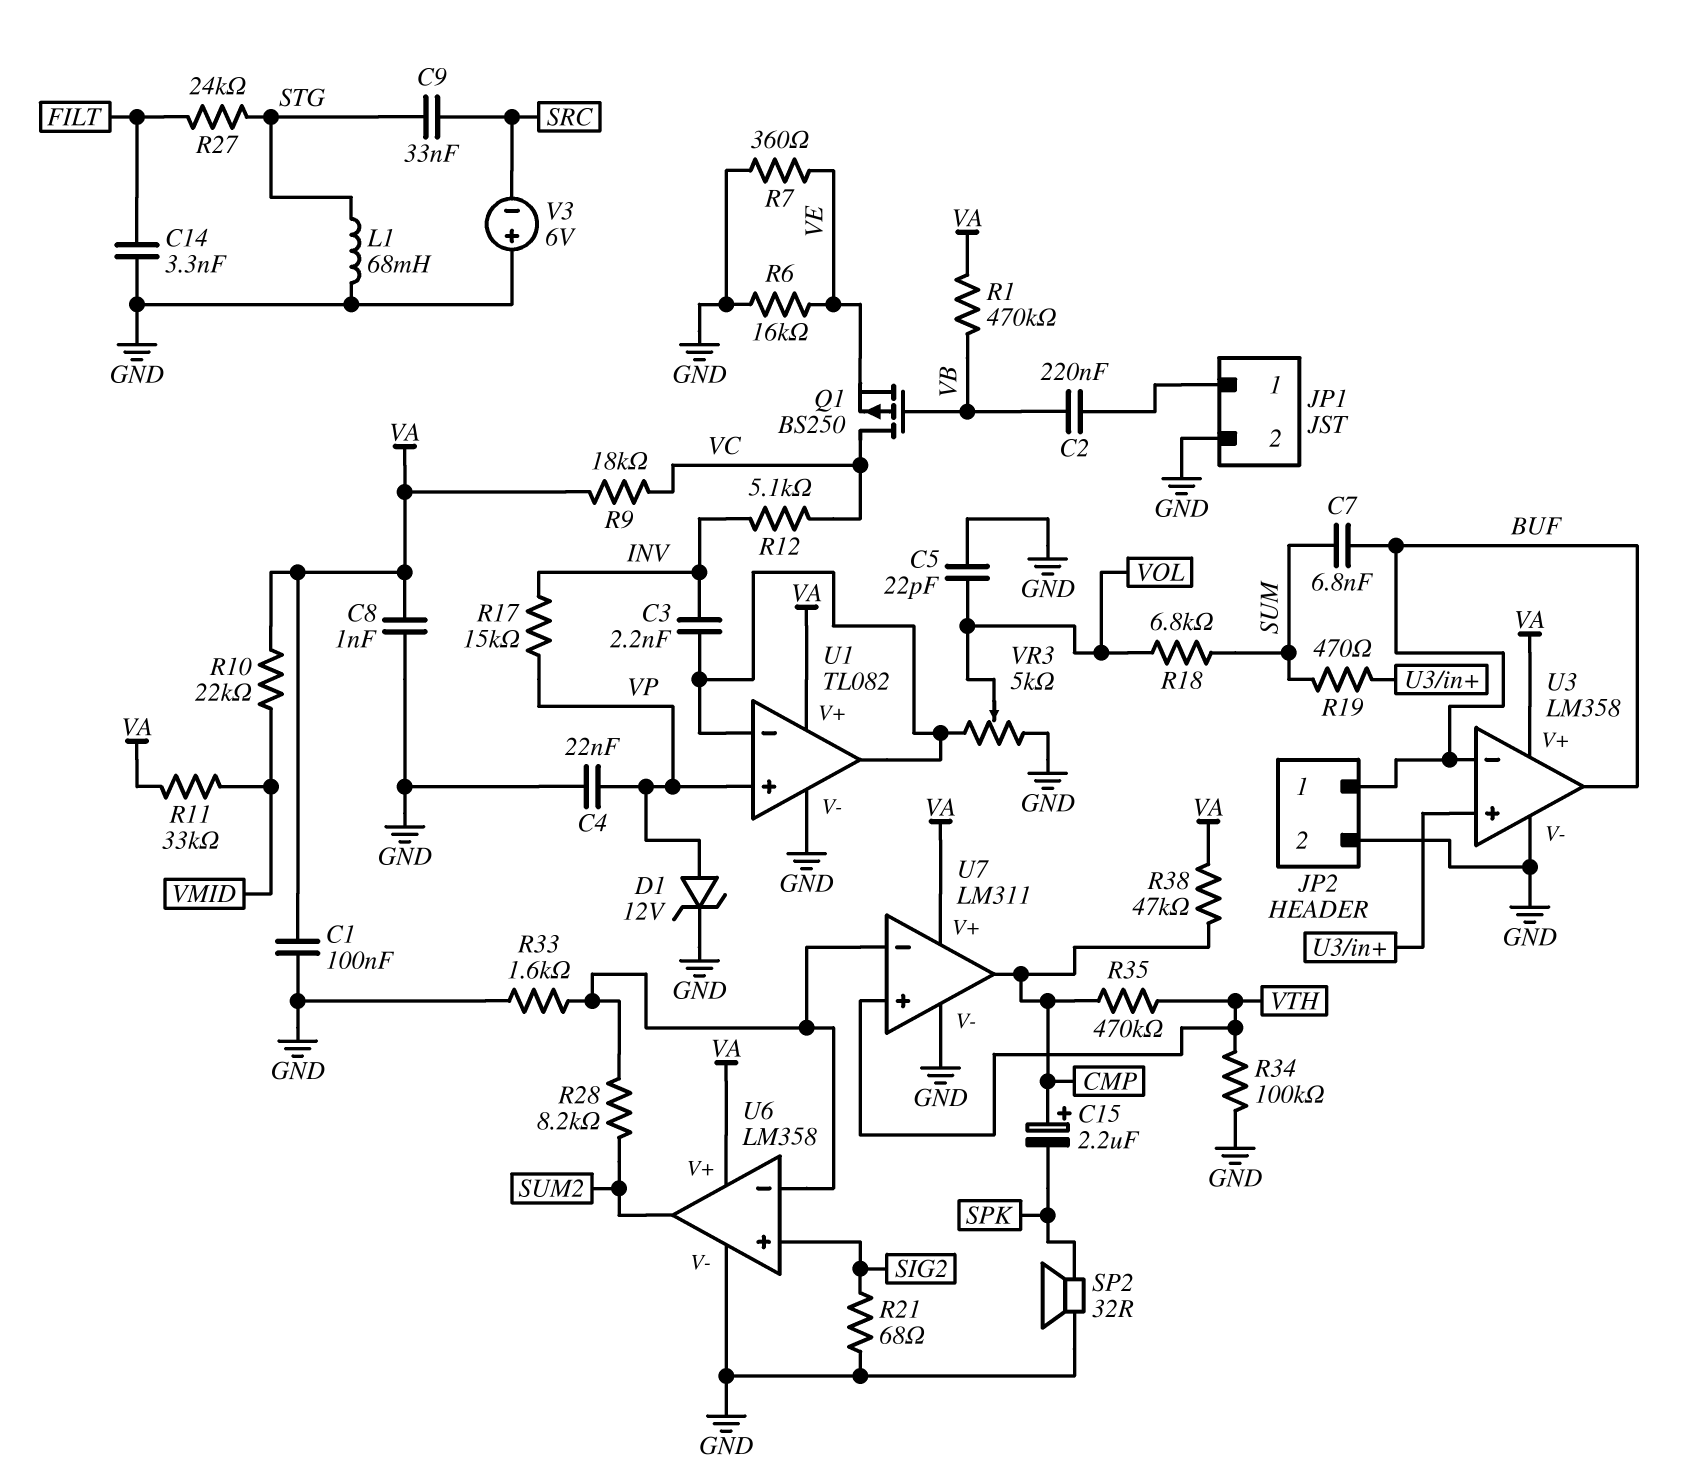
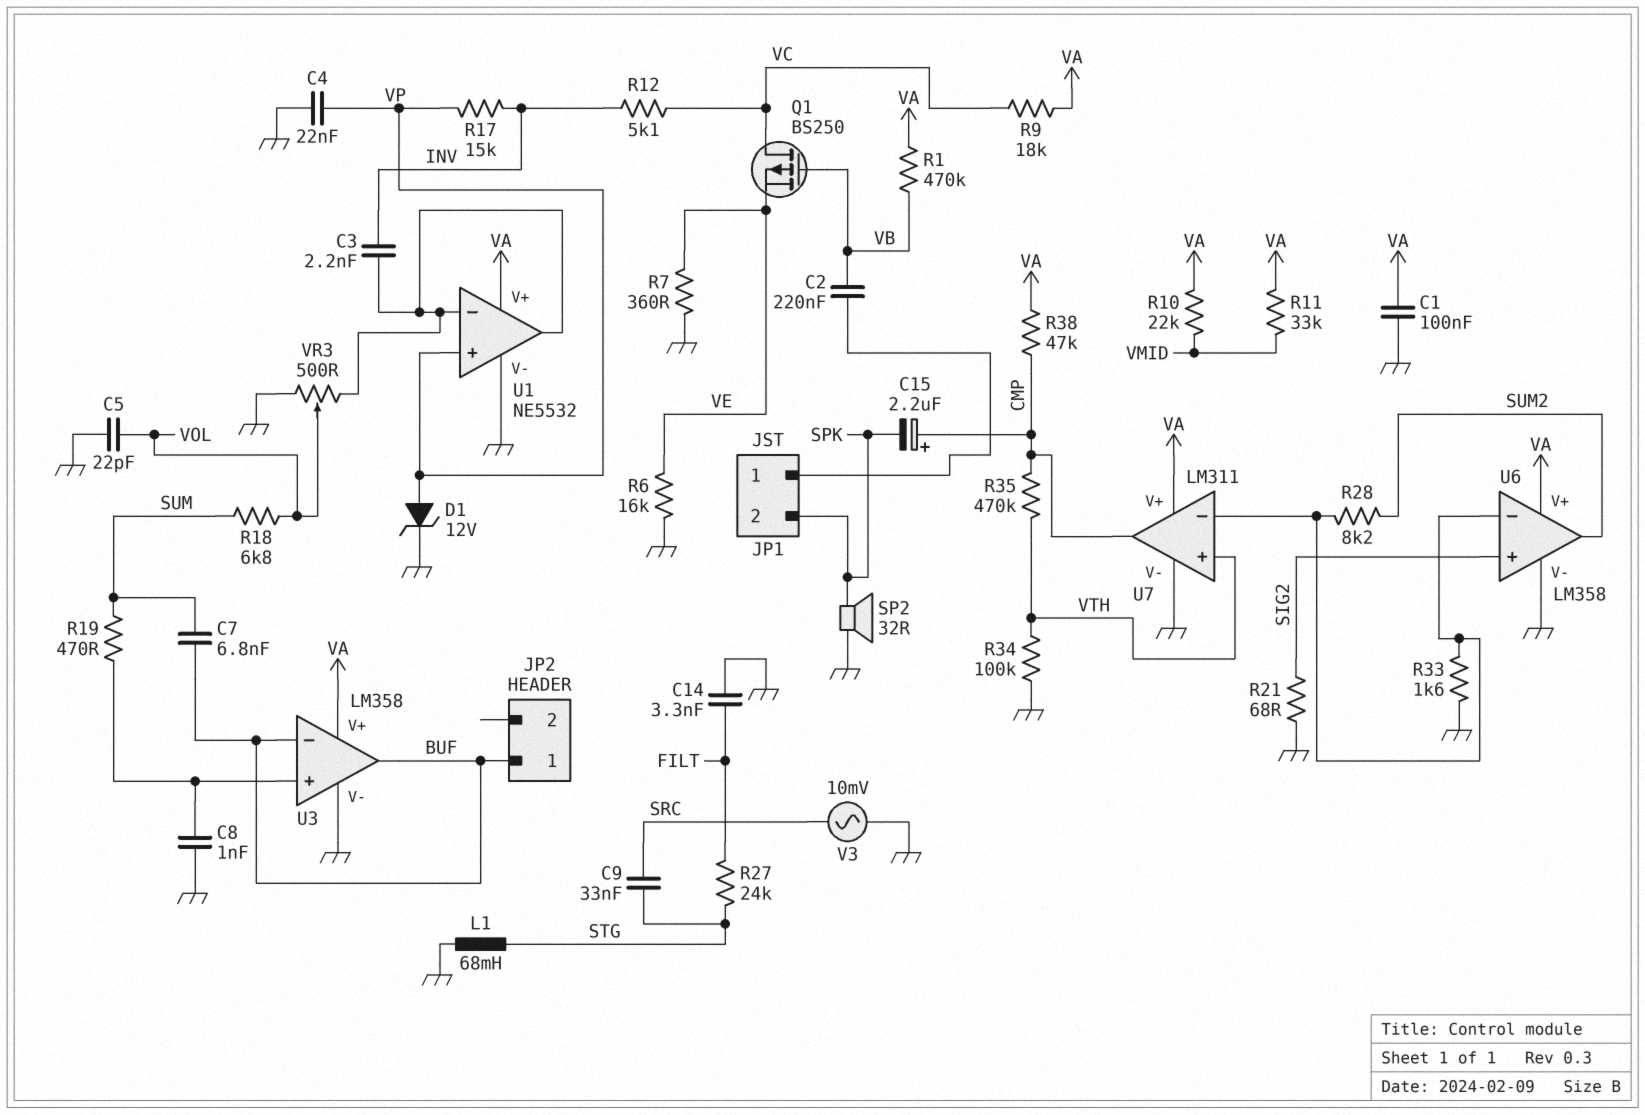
C8: 1nF (GND, VA) -> 1nF (GND, U3/in+)
JP1 pin 2: GND -> SPK
JP2 pin 2: GND -> none
U1: TL082 -> NE5532
V3: 6V (plus GND, minus SRC) -> AC 10mV (GND, SRC)
VR3: 5k (GND, U1/in-, wiper VOL) -> 500 (GND, U1/in-, wiper VOL)

